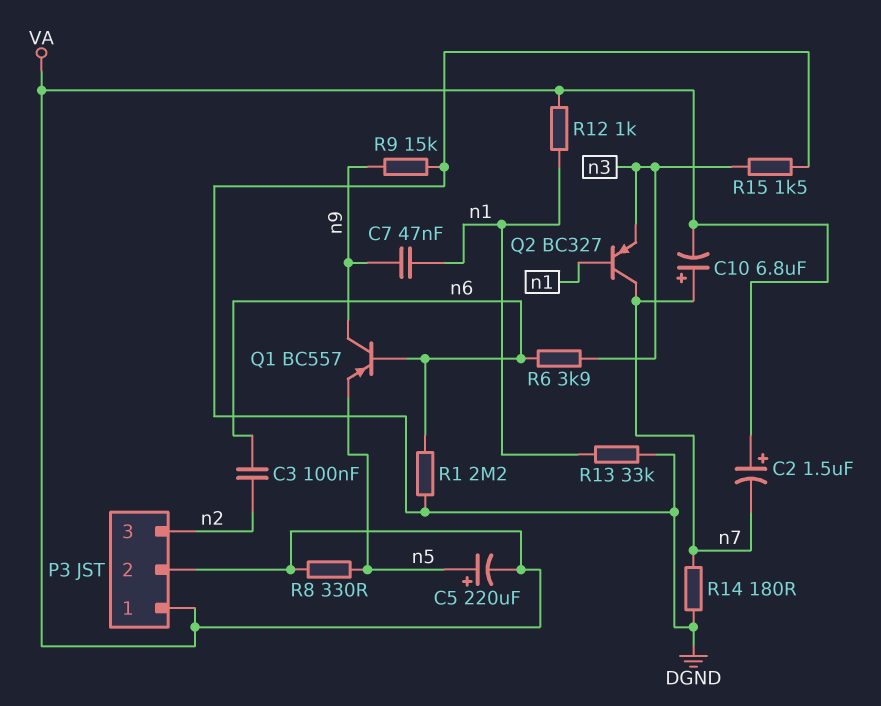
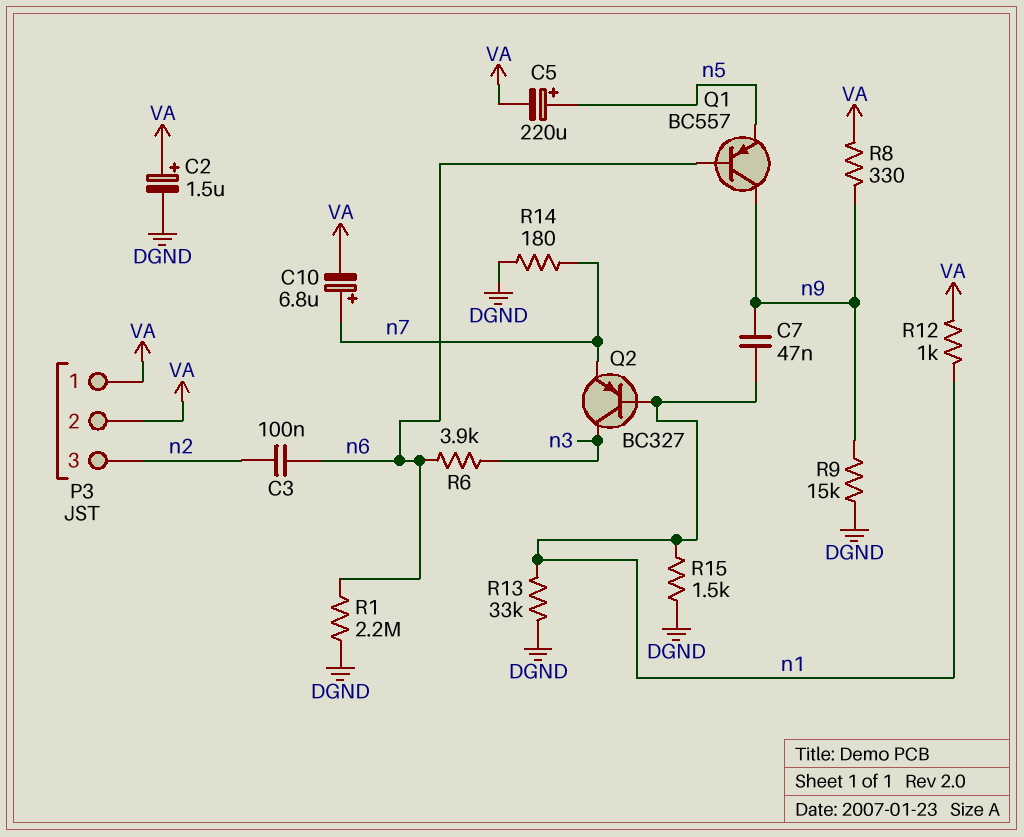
C2: 1.5uF (plus VA, minus n7) -> 1.5uF (plus VA, minus DGND)
Q2: PNP BC327 (B n1, C n7, E n3) -> PNP BC327 (B n1, C n3, E n7)
R8: 330 (VA, n5) -> 330 (VA, n9)
R15: 1.5k (DGND, n3) -> 1.5k (DGND, n1)

